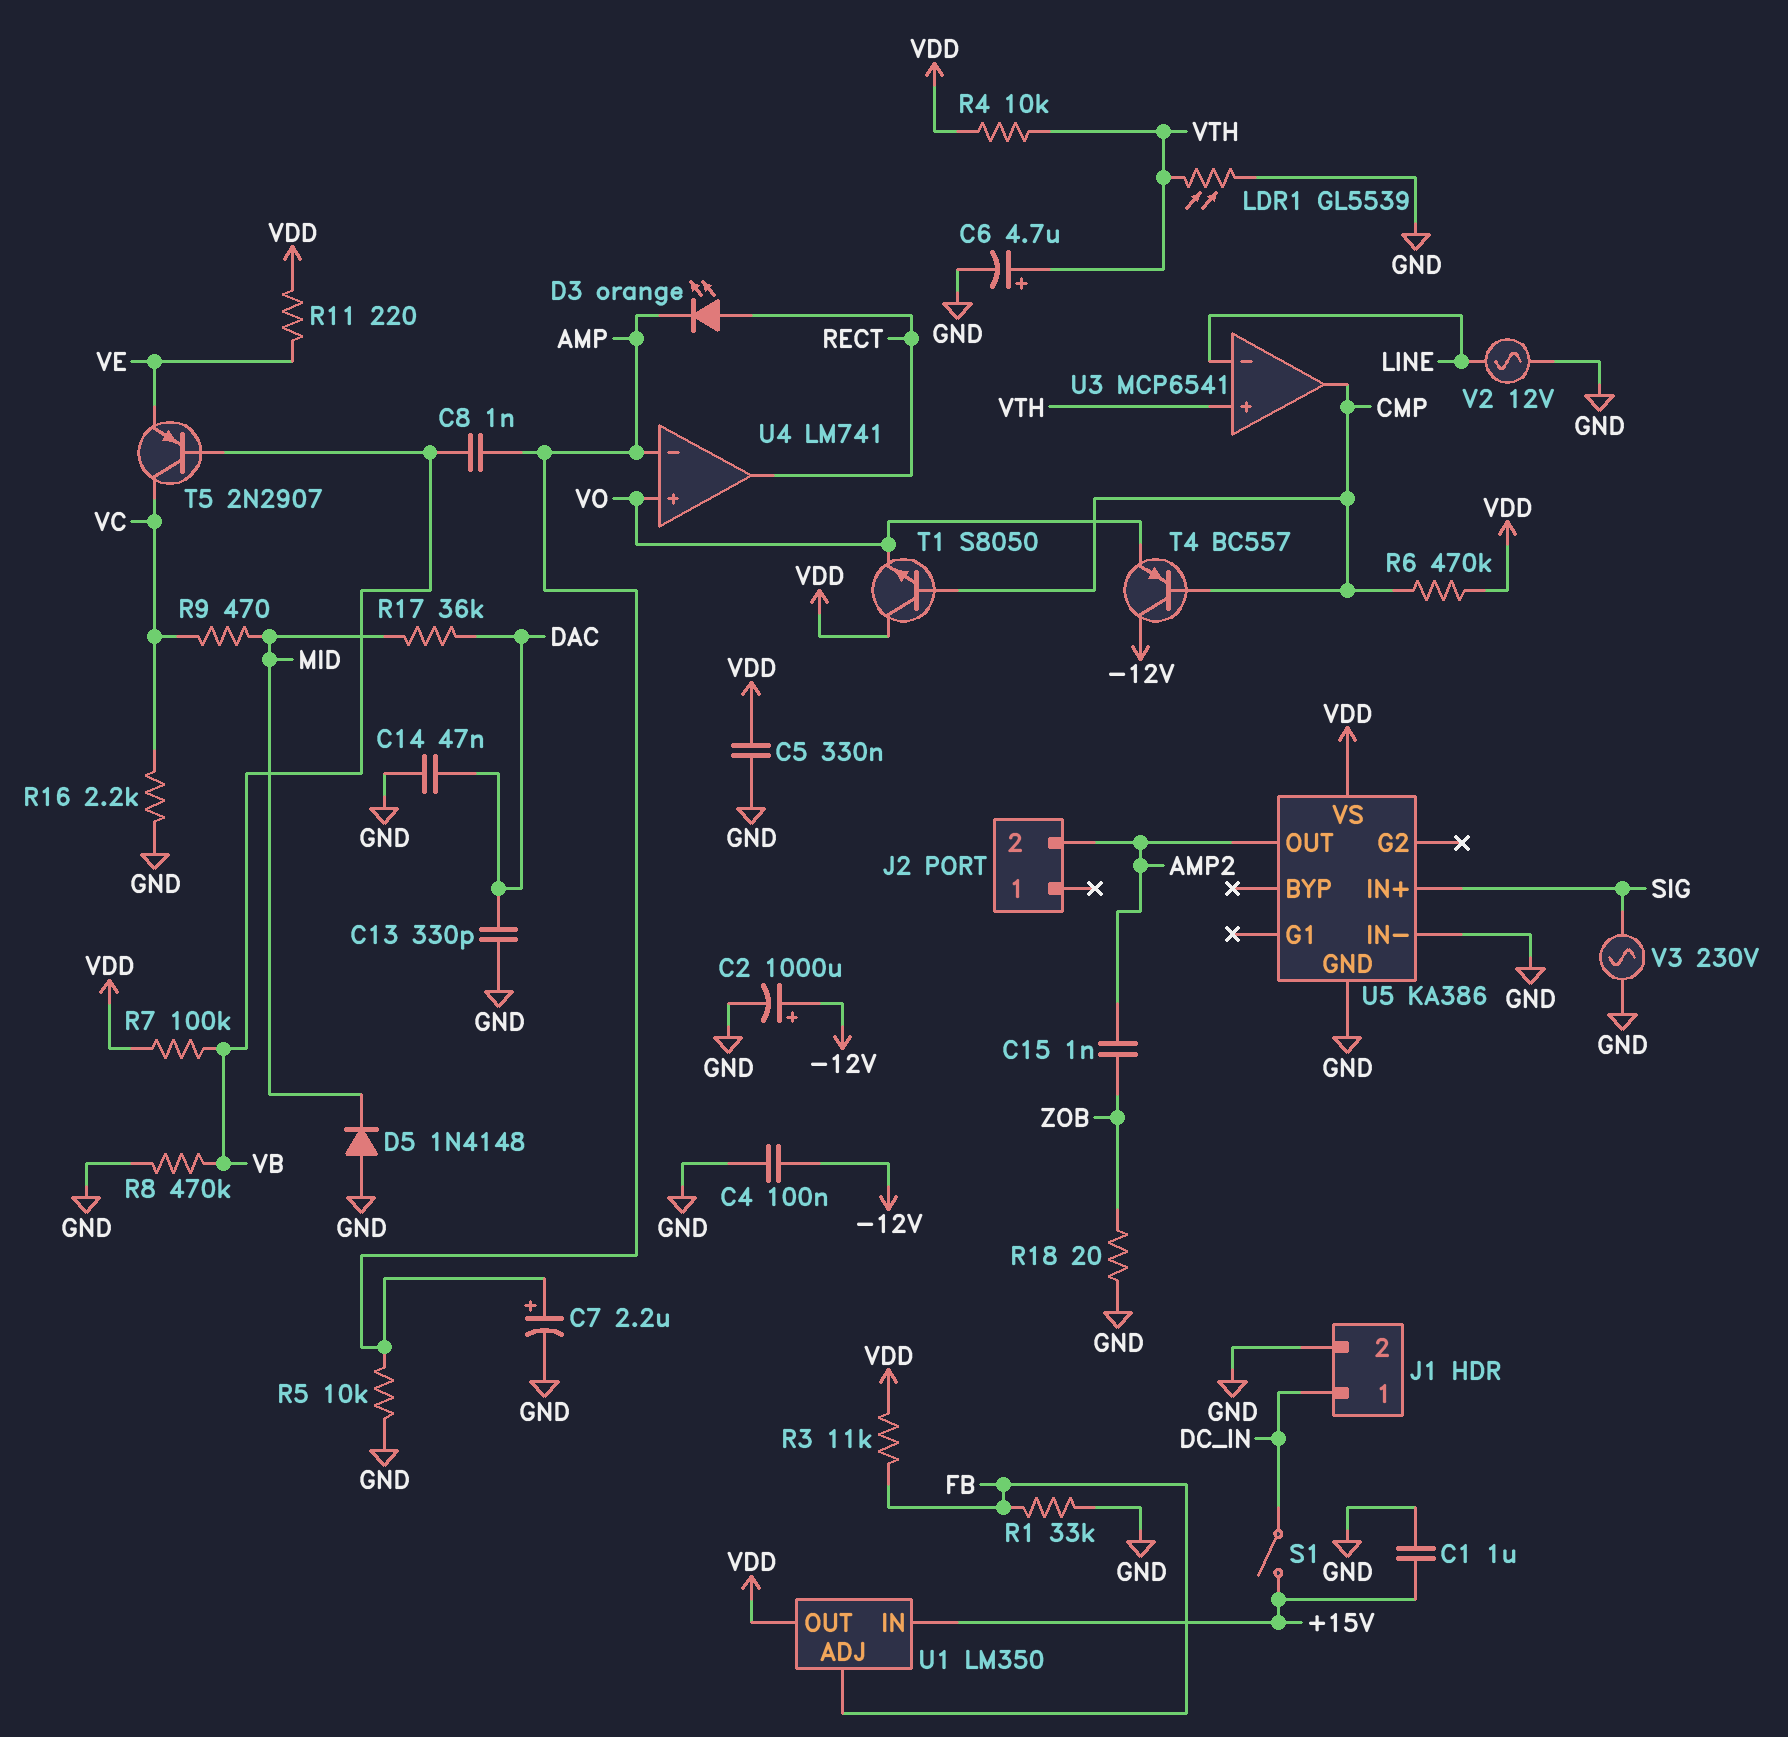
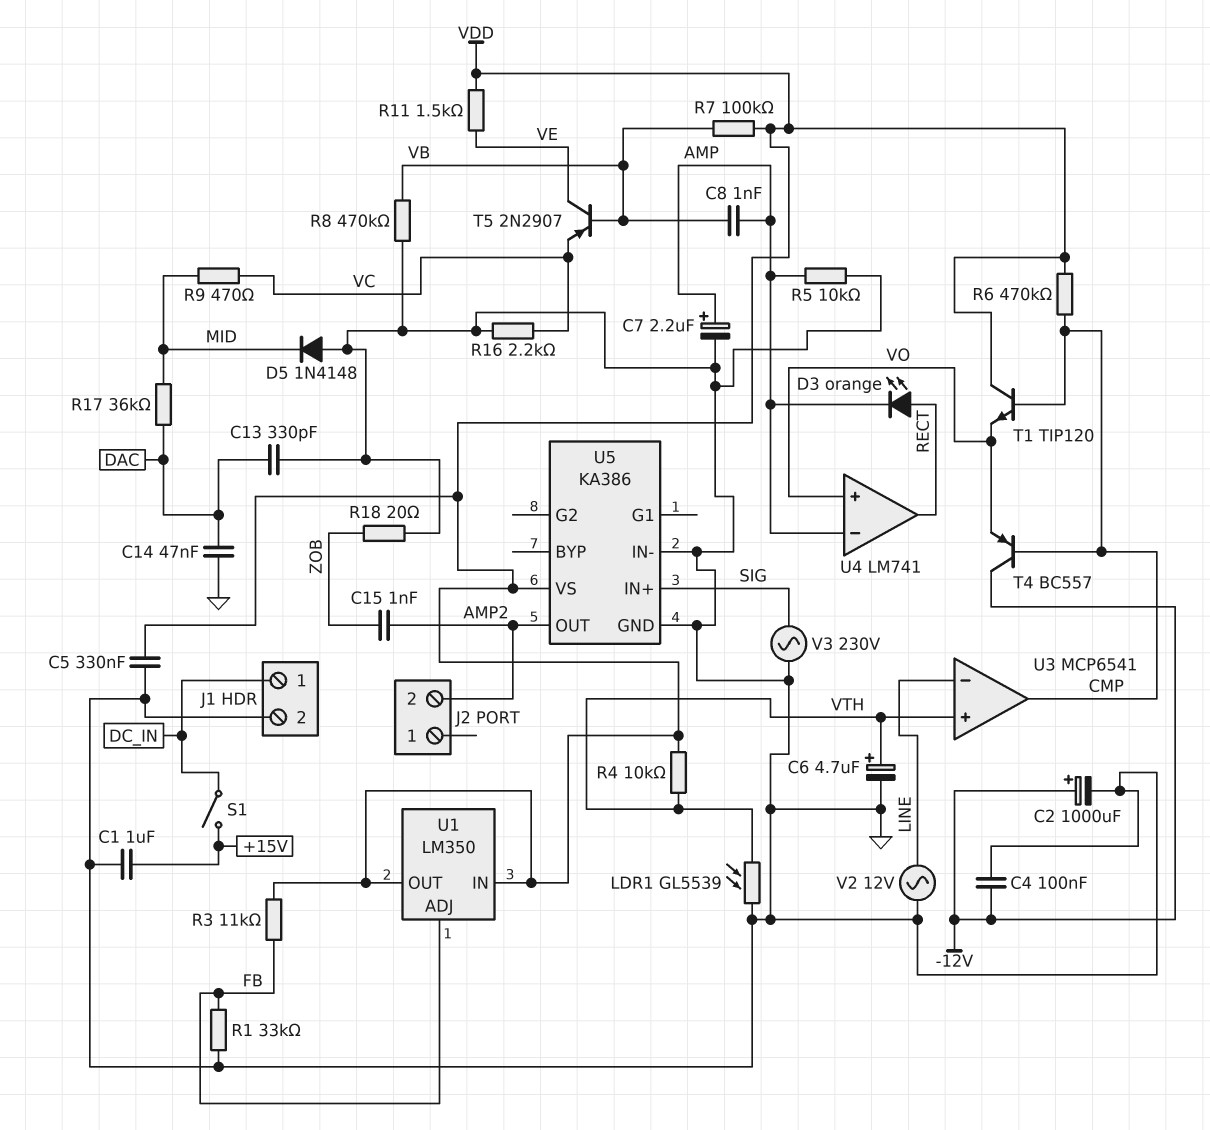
R11: 220 (VDD, VE) -> 1.5k (VDD, VE)
T1: NPN S8050 (B CMP, C VDD, E VO) -> NPN TIP120 (B CMP, C VDD, E VO)
T5: PNP 2N2907 (B VB, C VC, E VE) -> PNP 2N2907 (B VB, C VE, E VC)
U1 pin IN: +15V -> VDD

